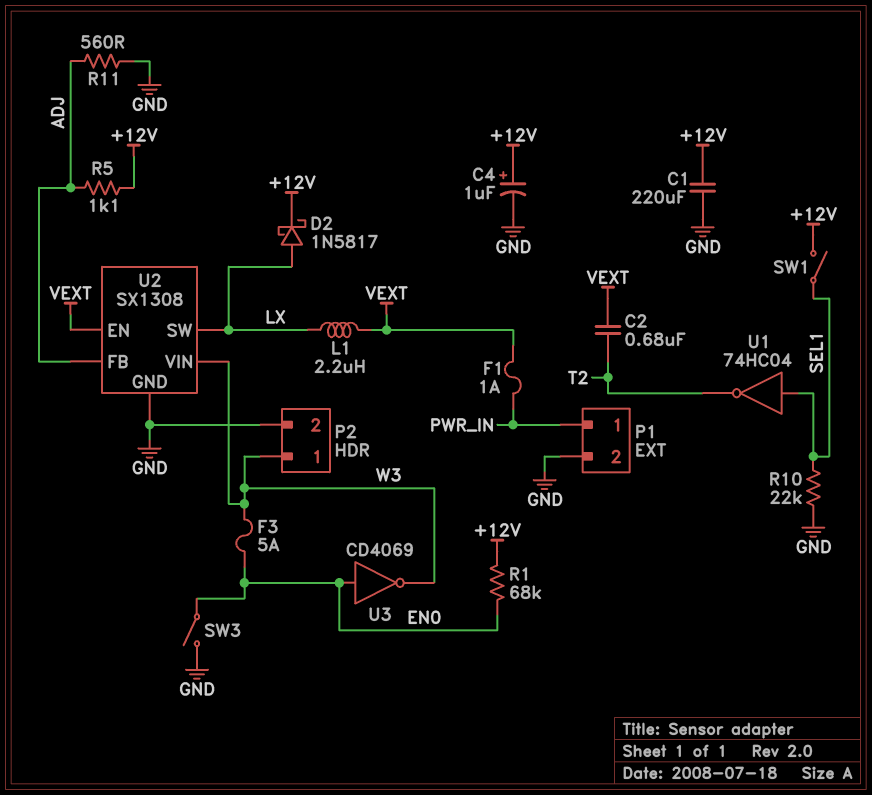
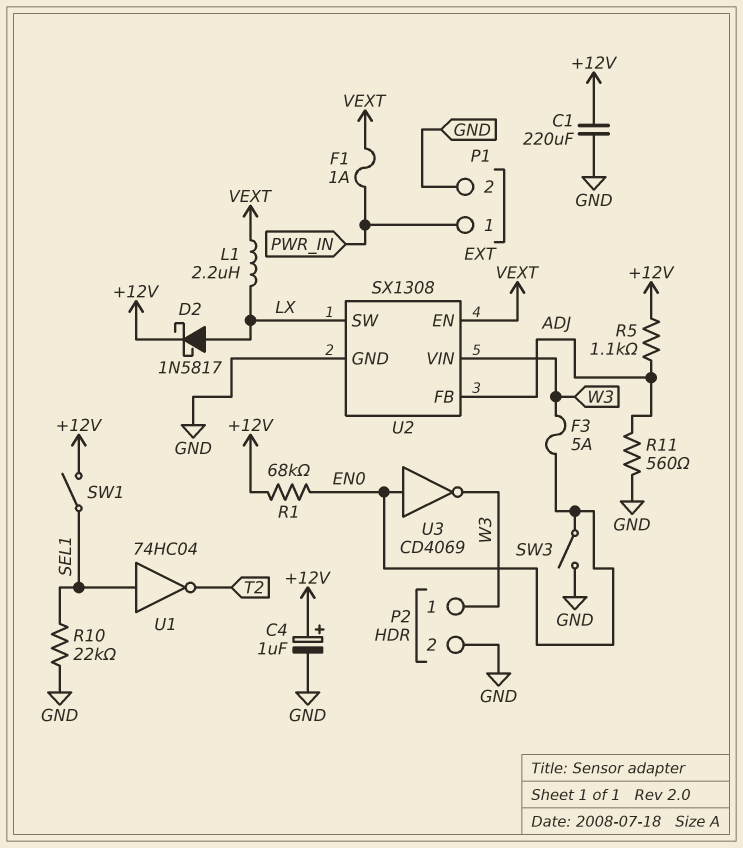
C2: 680nF (T2, VEXT) -> none

